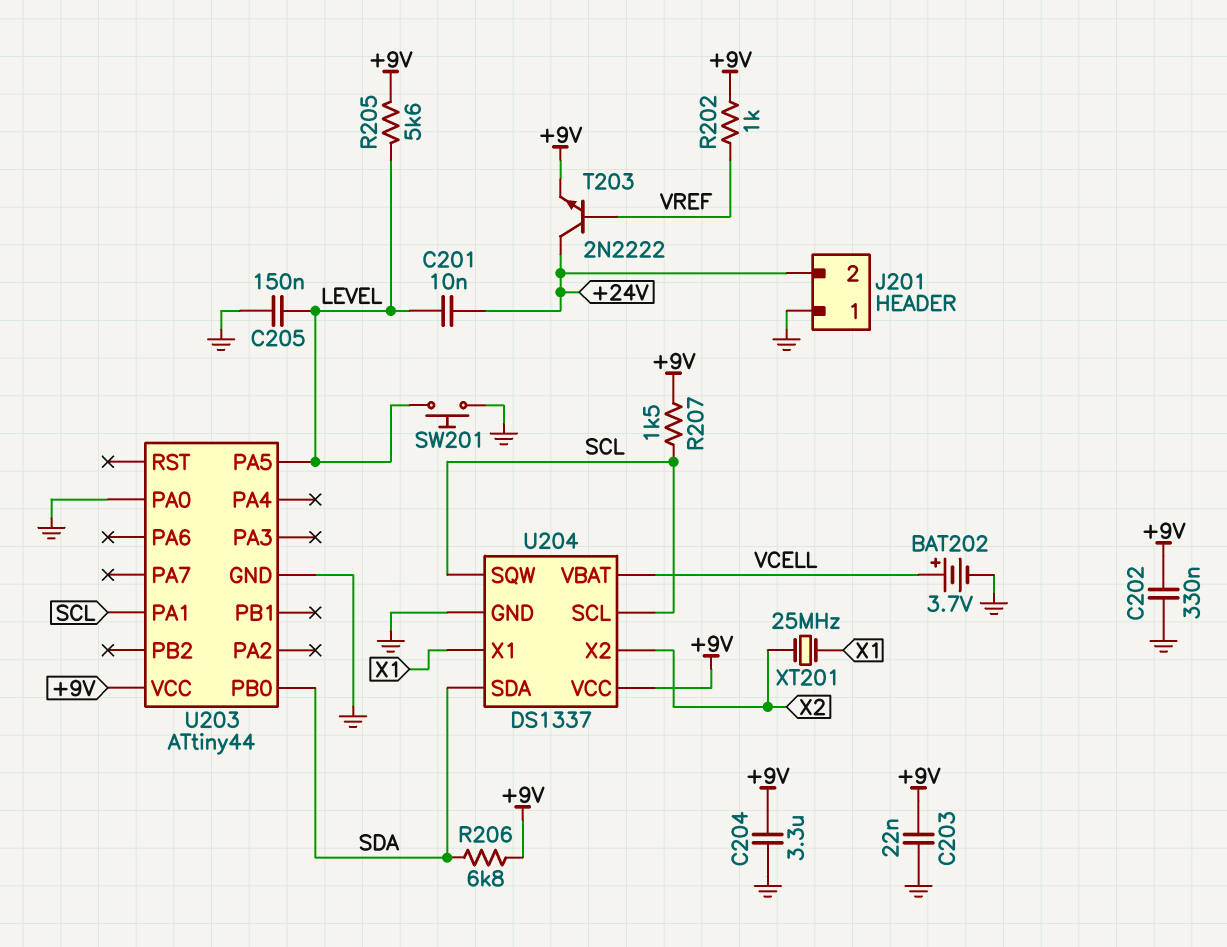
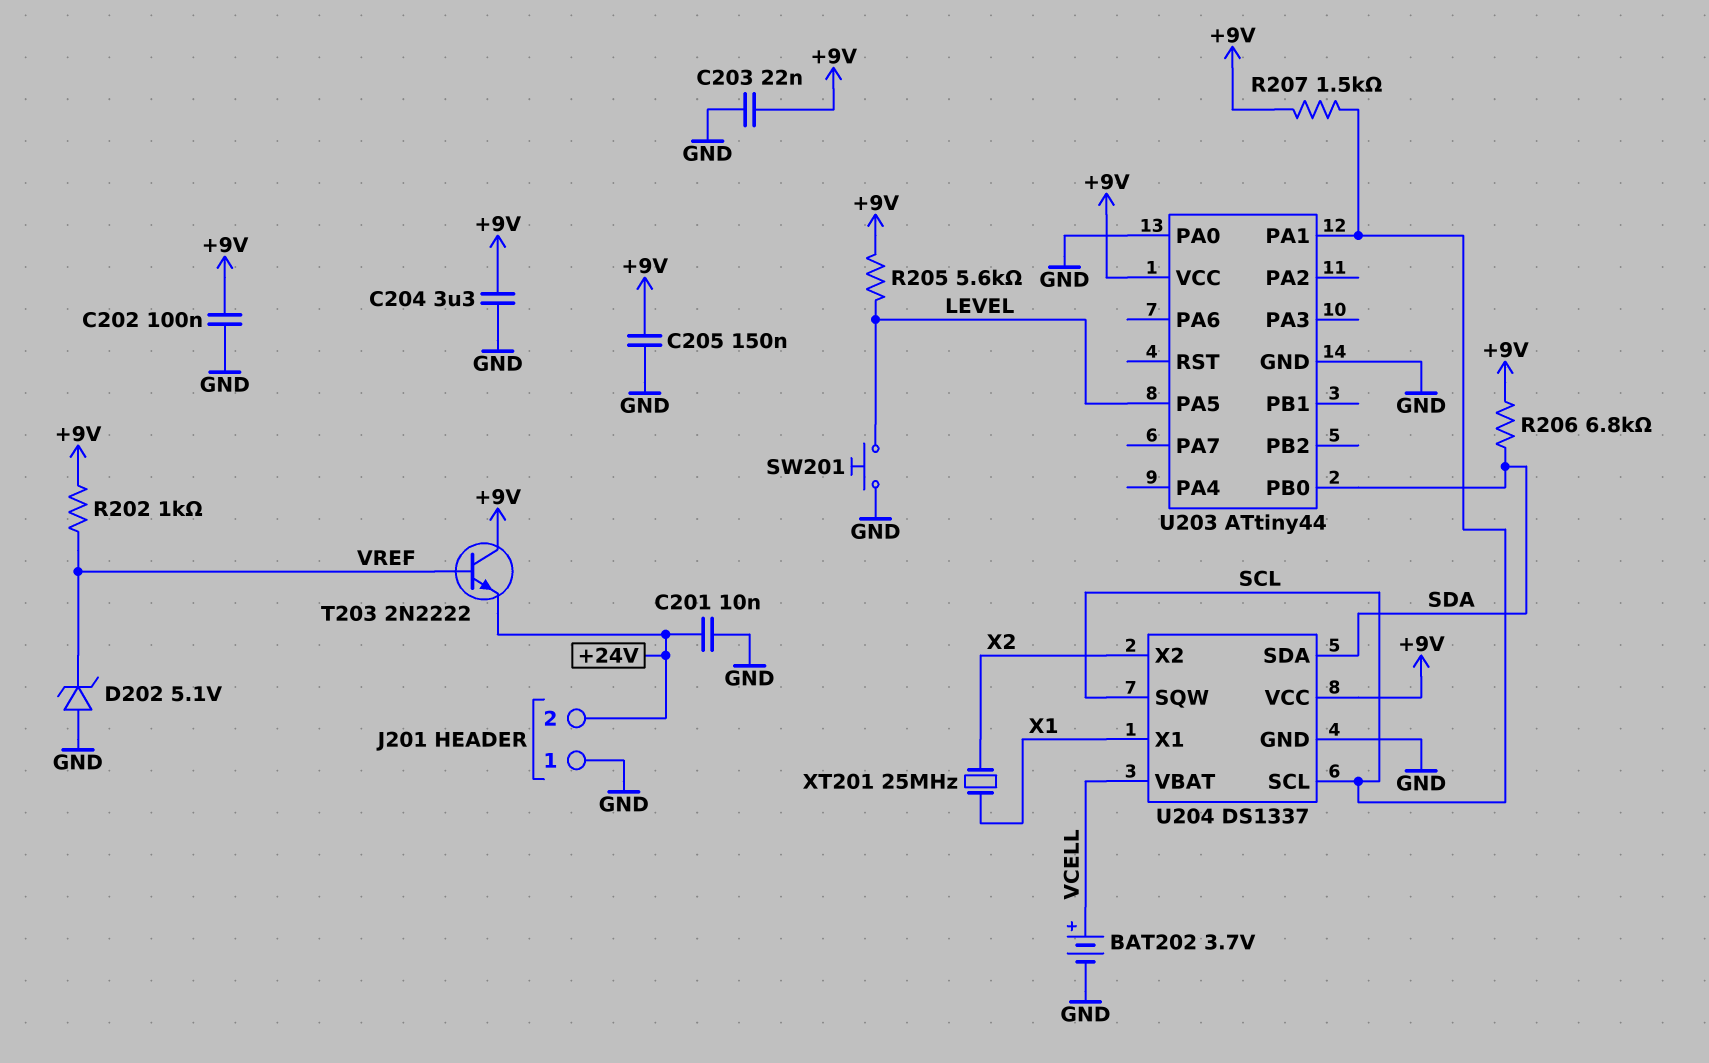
C201: 10nF (+24V, LEVEL) -> 10nF (+24V, GND)
C202: 330nF (+9V, GND) -> 100nF (+9V, GND)
C205: 150nF (GND, LEVEL) -> 150nF (+9V, GND)
D202: none -> zener 5.1V (A GND, K VREF)
T203: NPN 2N2222 (B VREF, C +24V, E +9V) -> NPN 2N2222 (B VREF, C +9V, E +24V)

